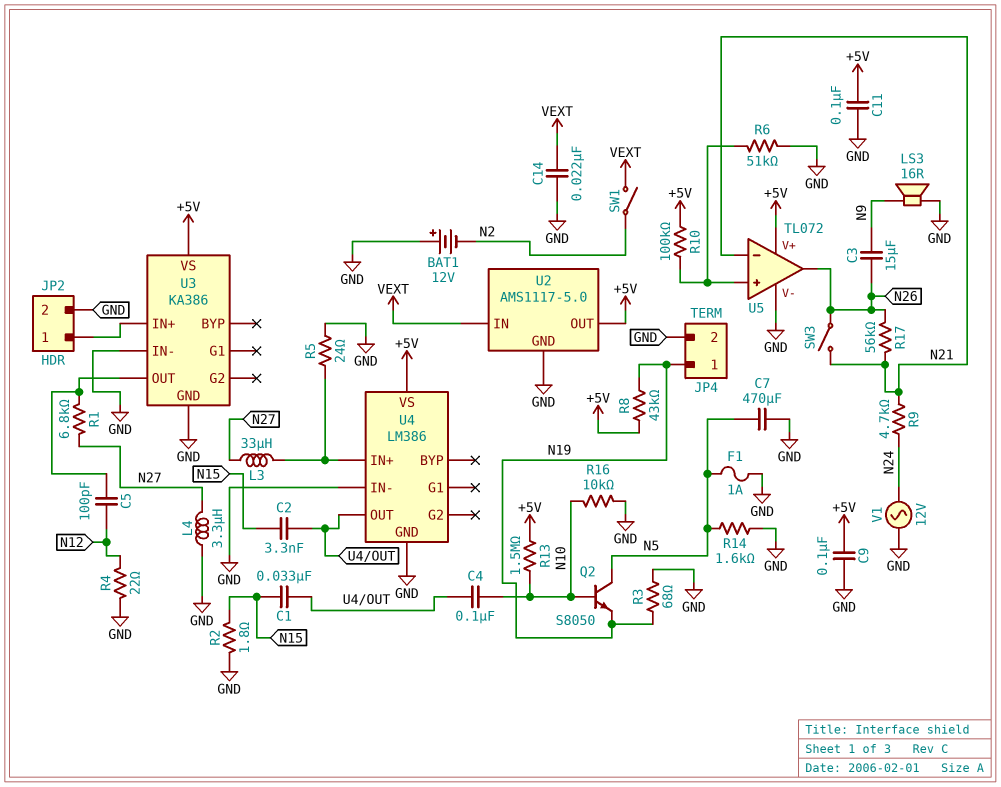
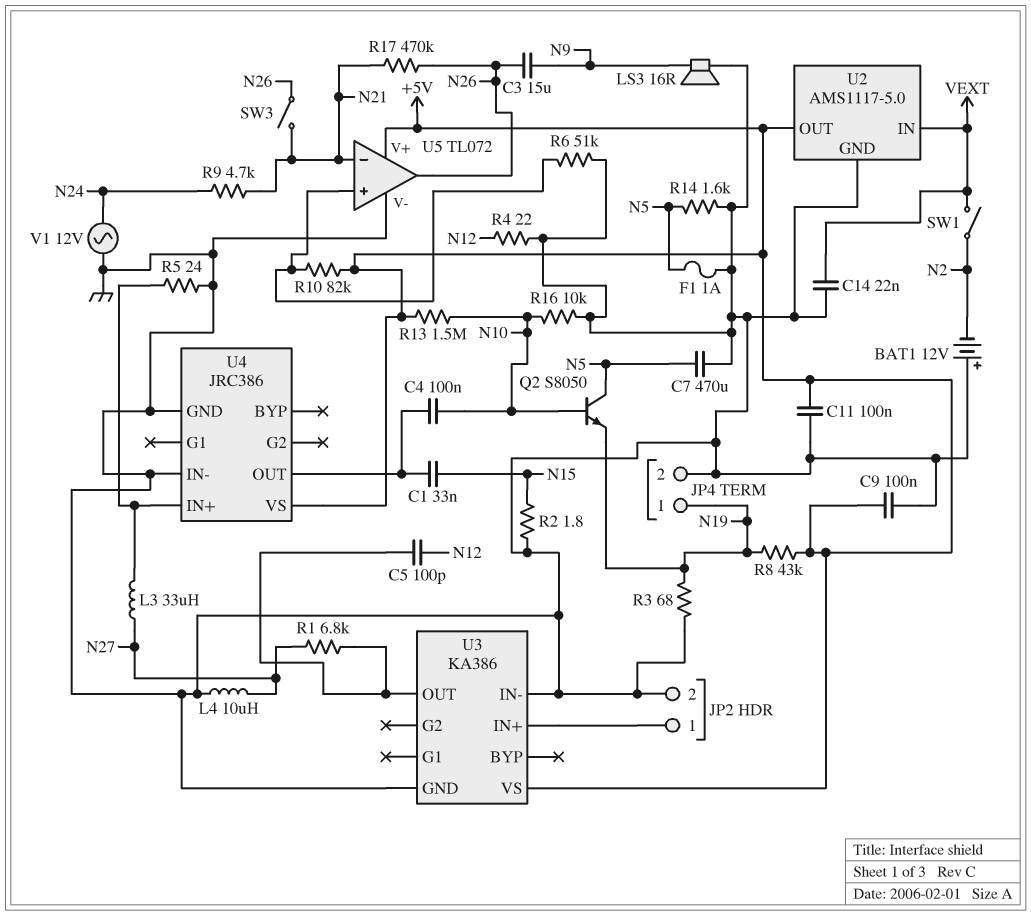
C2: 3.3nF (N15, U4/OUT) -> none
L4: 3.3uH (GND, N27) -> 10uH (GND, N27)
R10: 100k (+5V, U5/in+) -> 82k (+5V, U5/in+)
R17: 56k (N21, N26) -> 470k (N21, N26)
U4: LM386 -> JRC386

